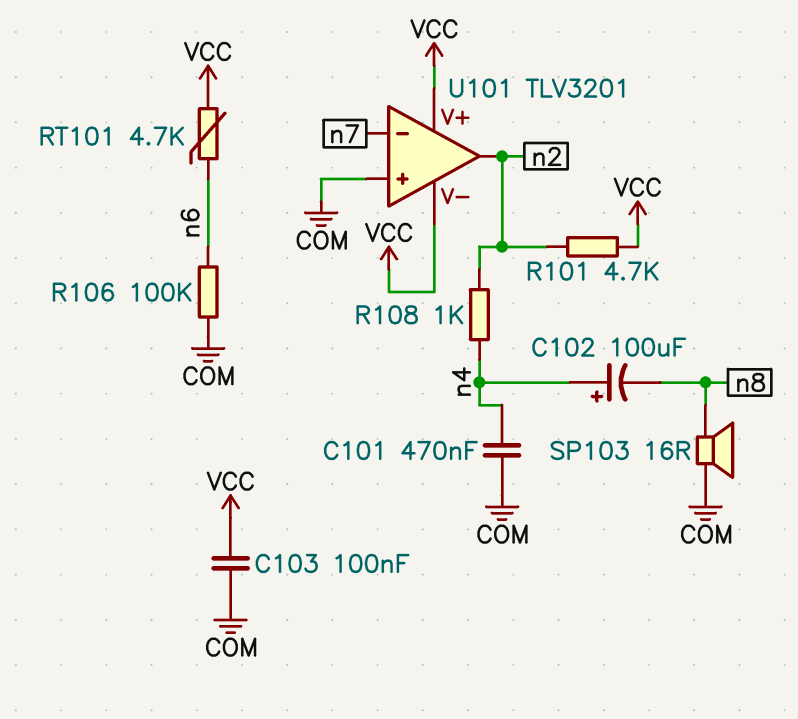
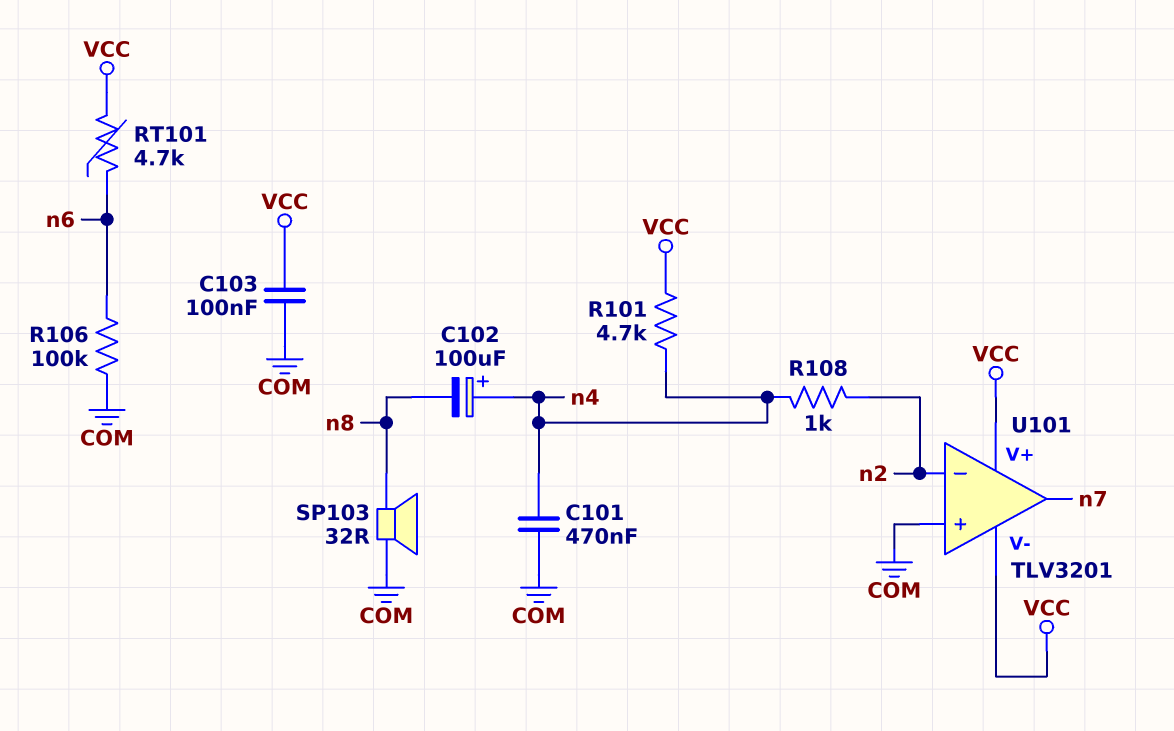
R101: 4.7k (VCC, n2) -> 4.7k (VCC, n4)
SP103: speaker 16R (COM, n8) -> speaker 32R (COM, n8)
U101 pin in-: n7 -> n2
U101 pin out: n2 -> n7

